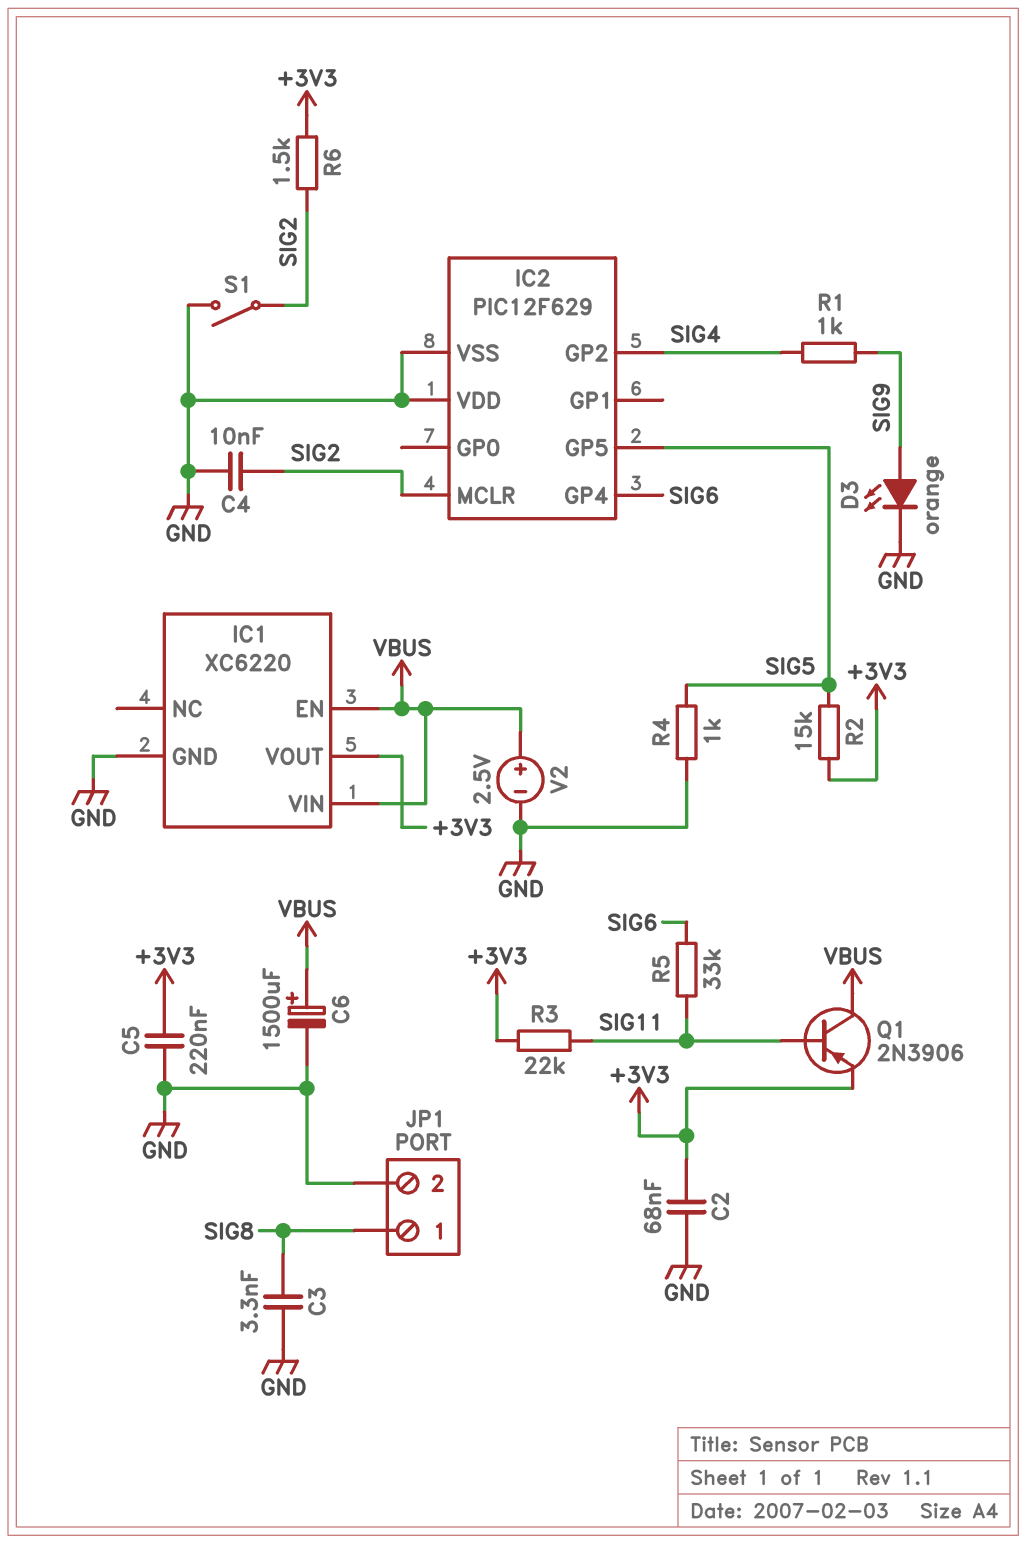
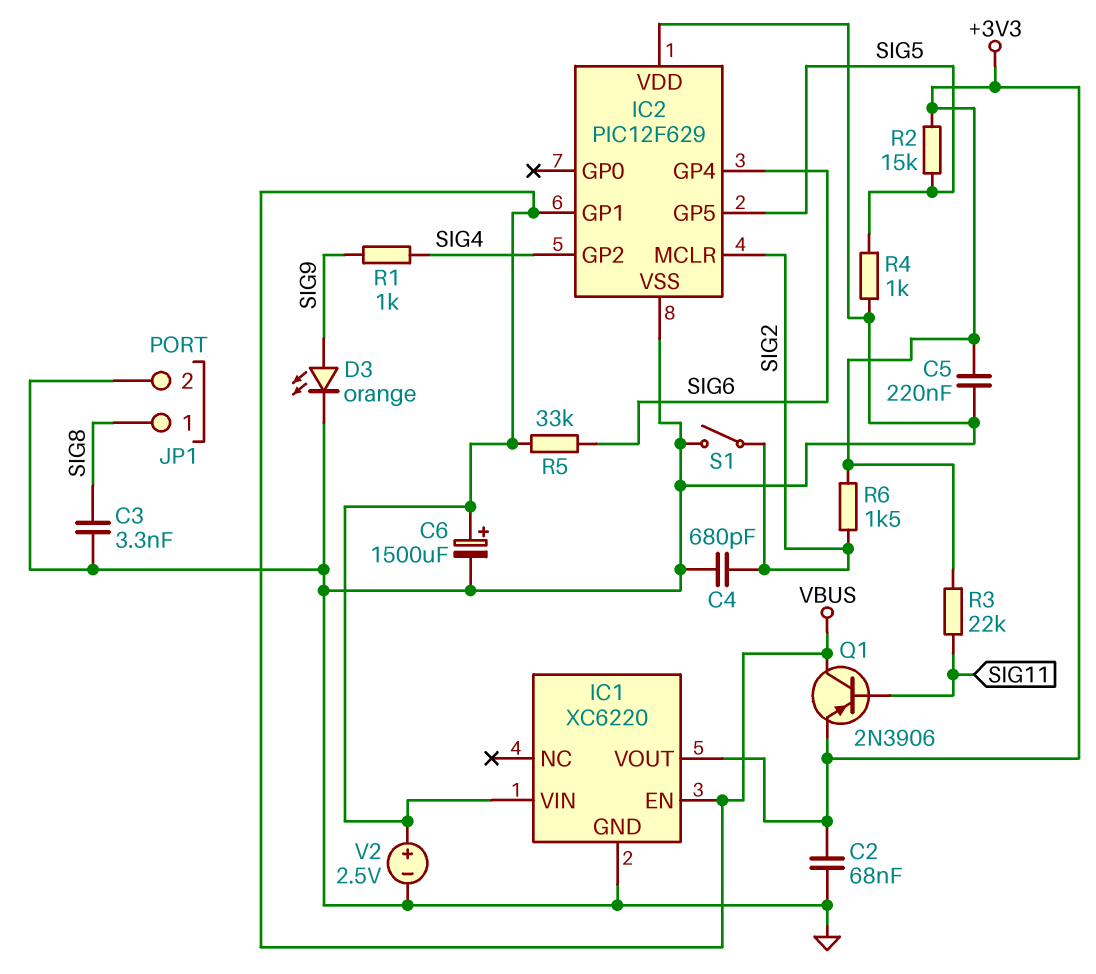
C4: 10nF (GND, SIG2) -> 680pF (GND, SIG2)
IC2 pin GP1: none -> VBUS
R5: 33k (SIG6, SIG11) -> 33k (SIG6, VBUS)

